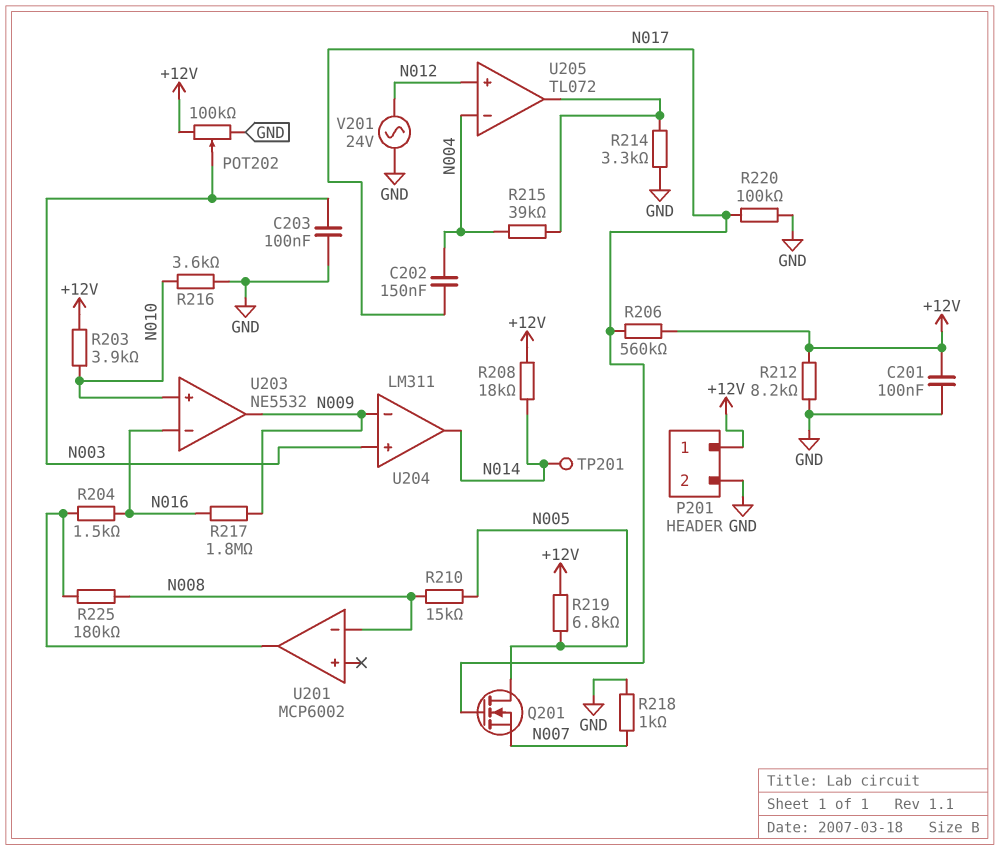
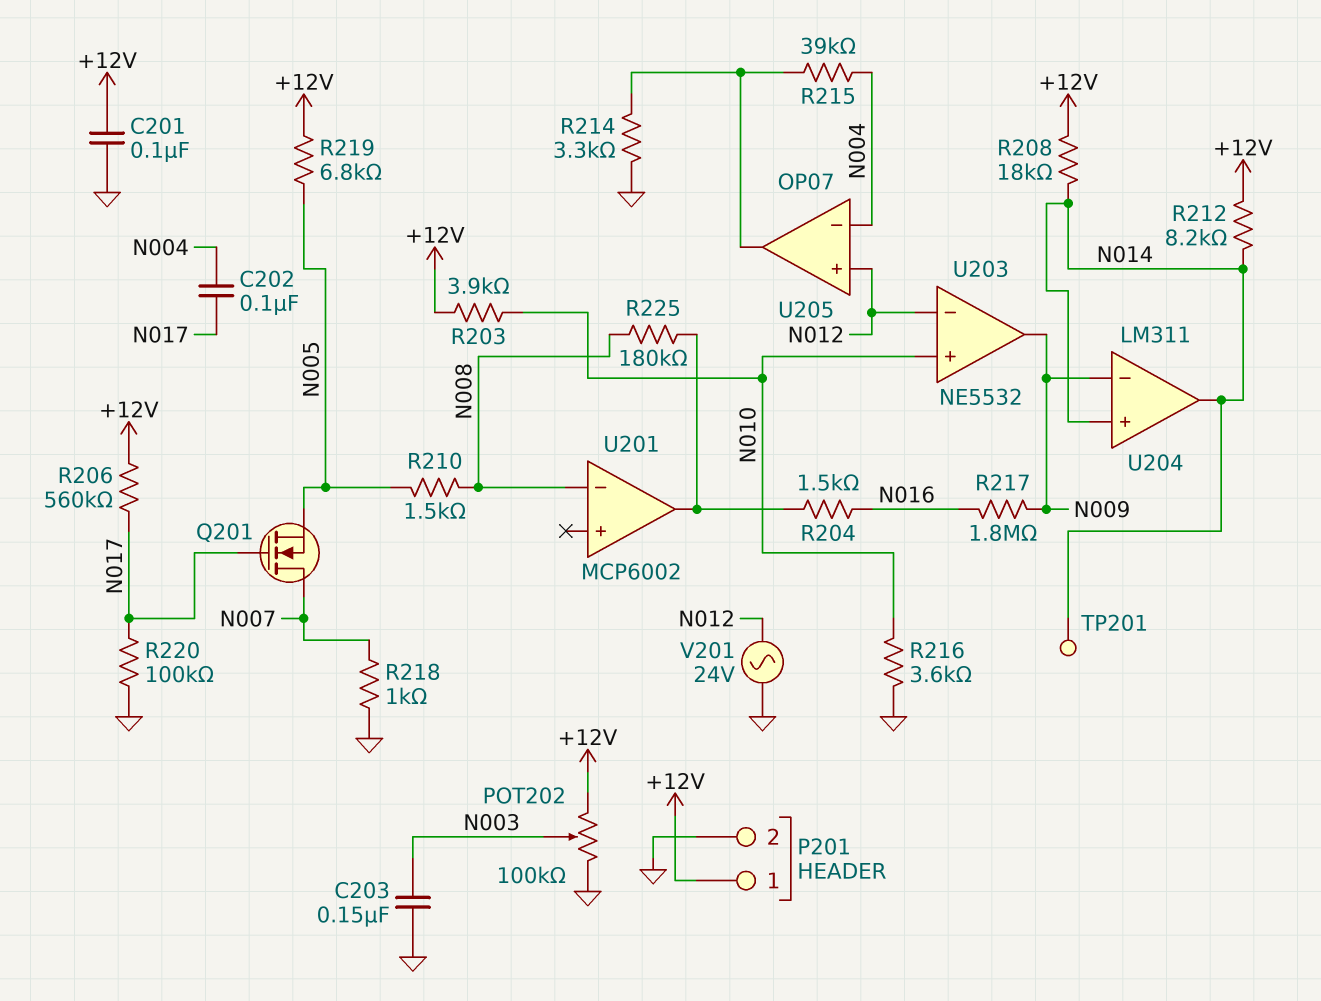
C202: 150nF (N004, N017) -> 100nF (N004, N017)
C203: 100nF (GND, N003) -> 150nF (GND, N003)
Q201: NMOS (G N017, D N005, S N007) -> NMOS (G N017, D N007, S N005)
R210: 15k (N005, N008) -> 1.5k (N005, N008)
R212: 8.2k (+12V, GND) -> 8.2k (+12V, N014)
U203 pin in-: N016 -> N012
U204 pin in+: N003 -> N014
U205: TL072 -> OP07

